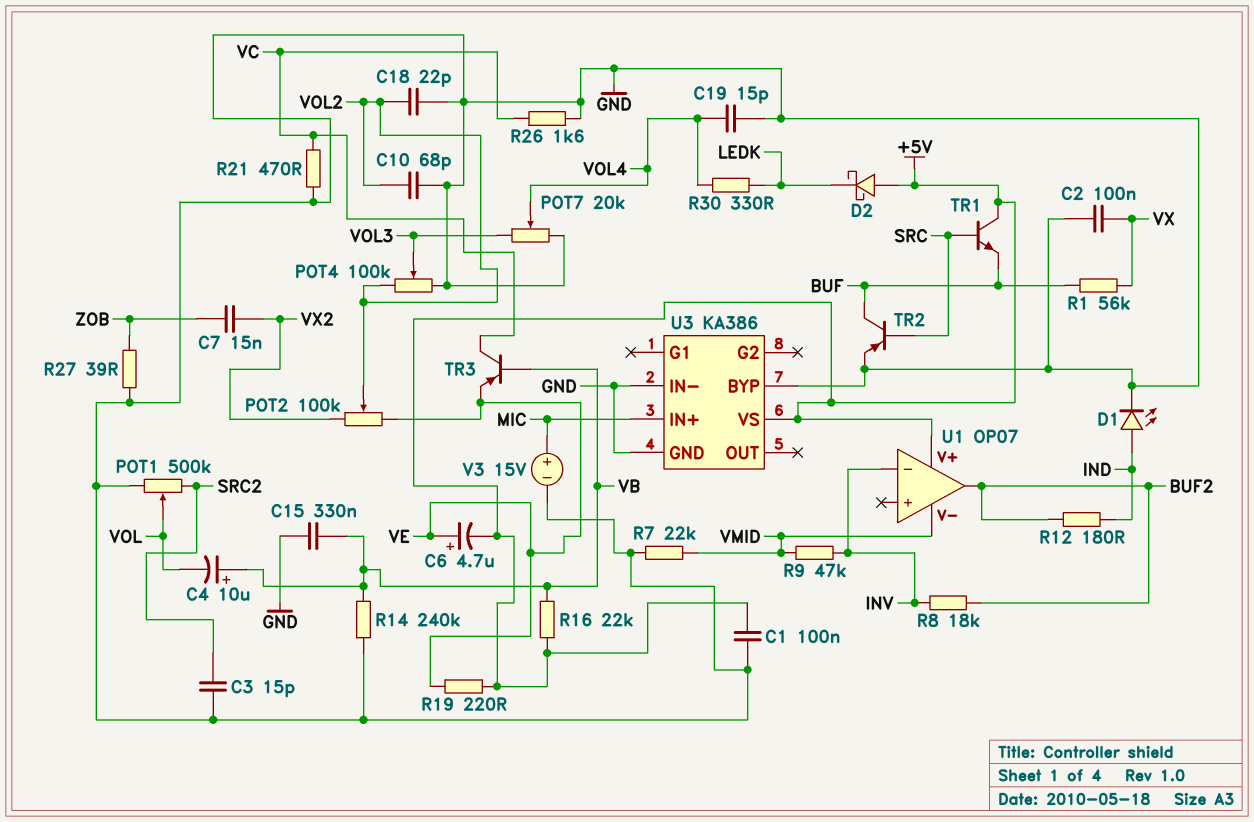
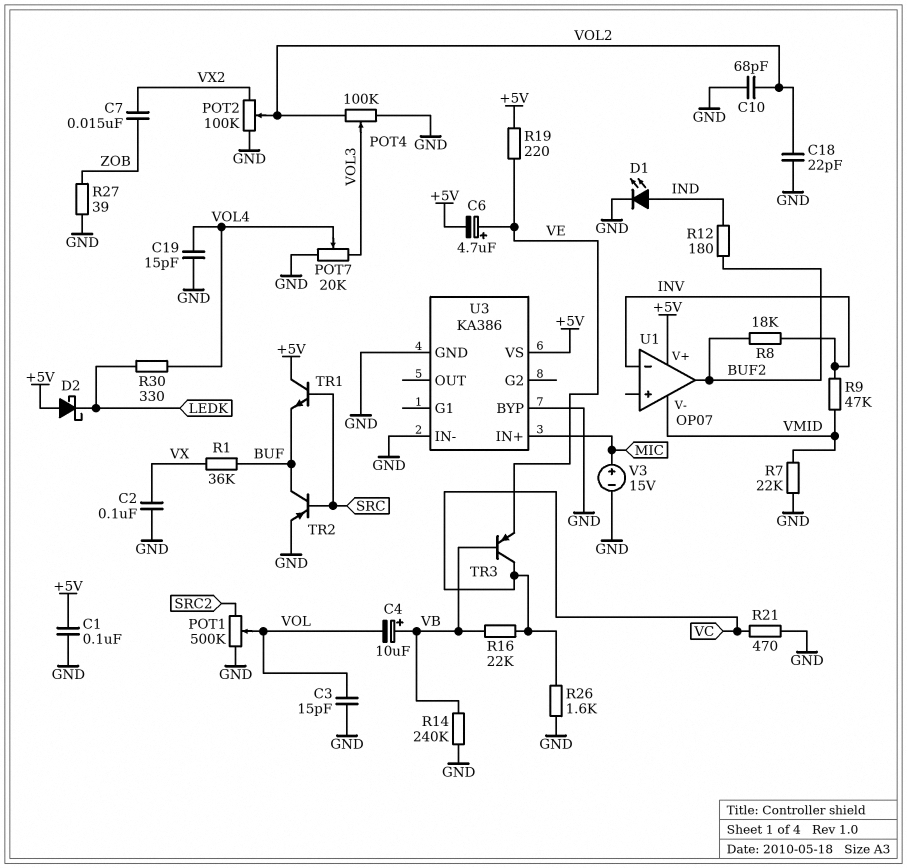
C3: 15pF (GND, SRC2) -> 15pF (GND, VOL)
C15: 330nF (GND, VB) -> none
POT2: 100k (VE, VX2, wiper VOL2) -> 100k (GND, VX2, wiper VOL2)
R1: 56k (BUF, VX) -> 36k (BUF, VX)
R16: 22k (+5V, VB) -> 22k (VB, VC)

